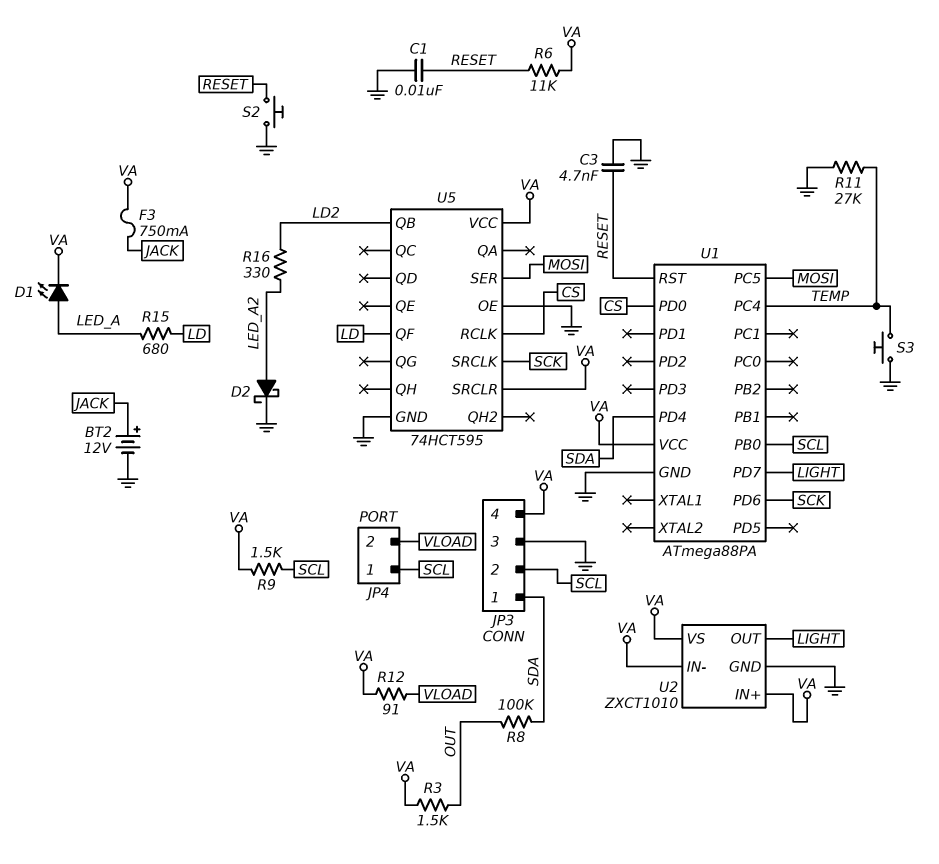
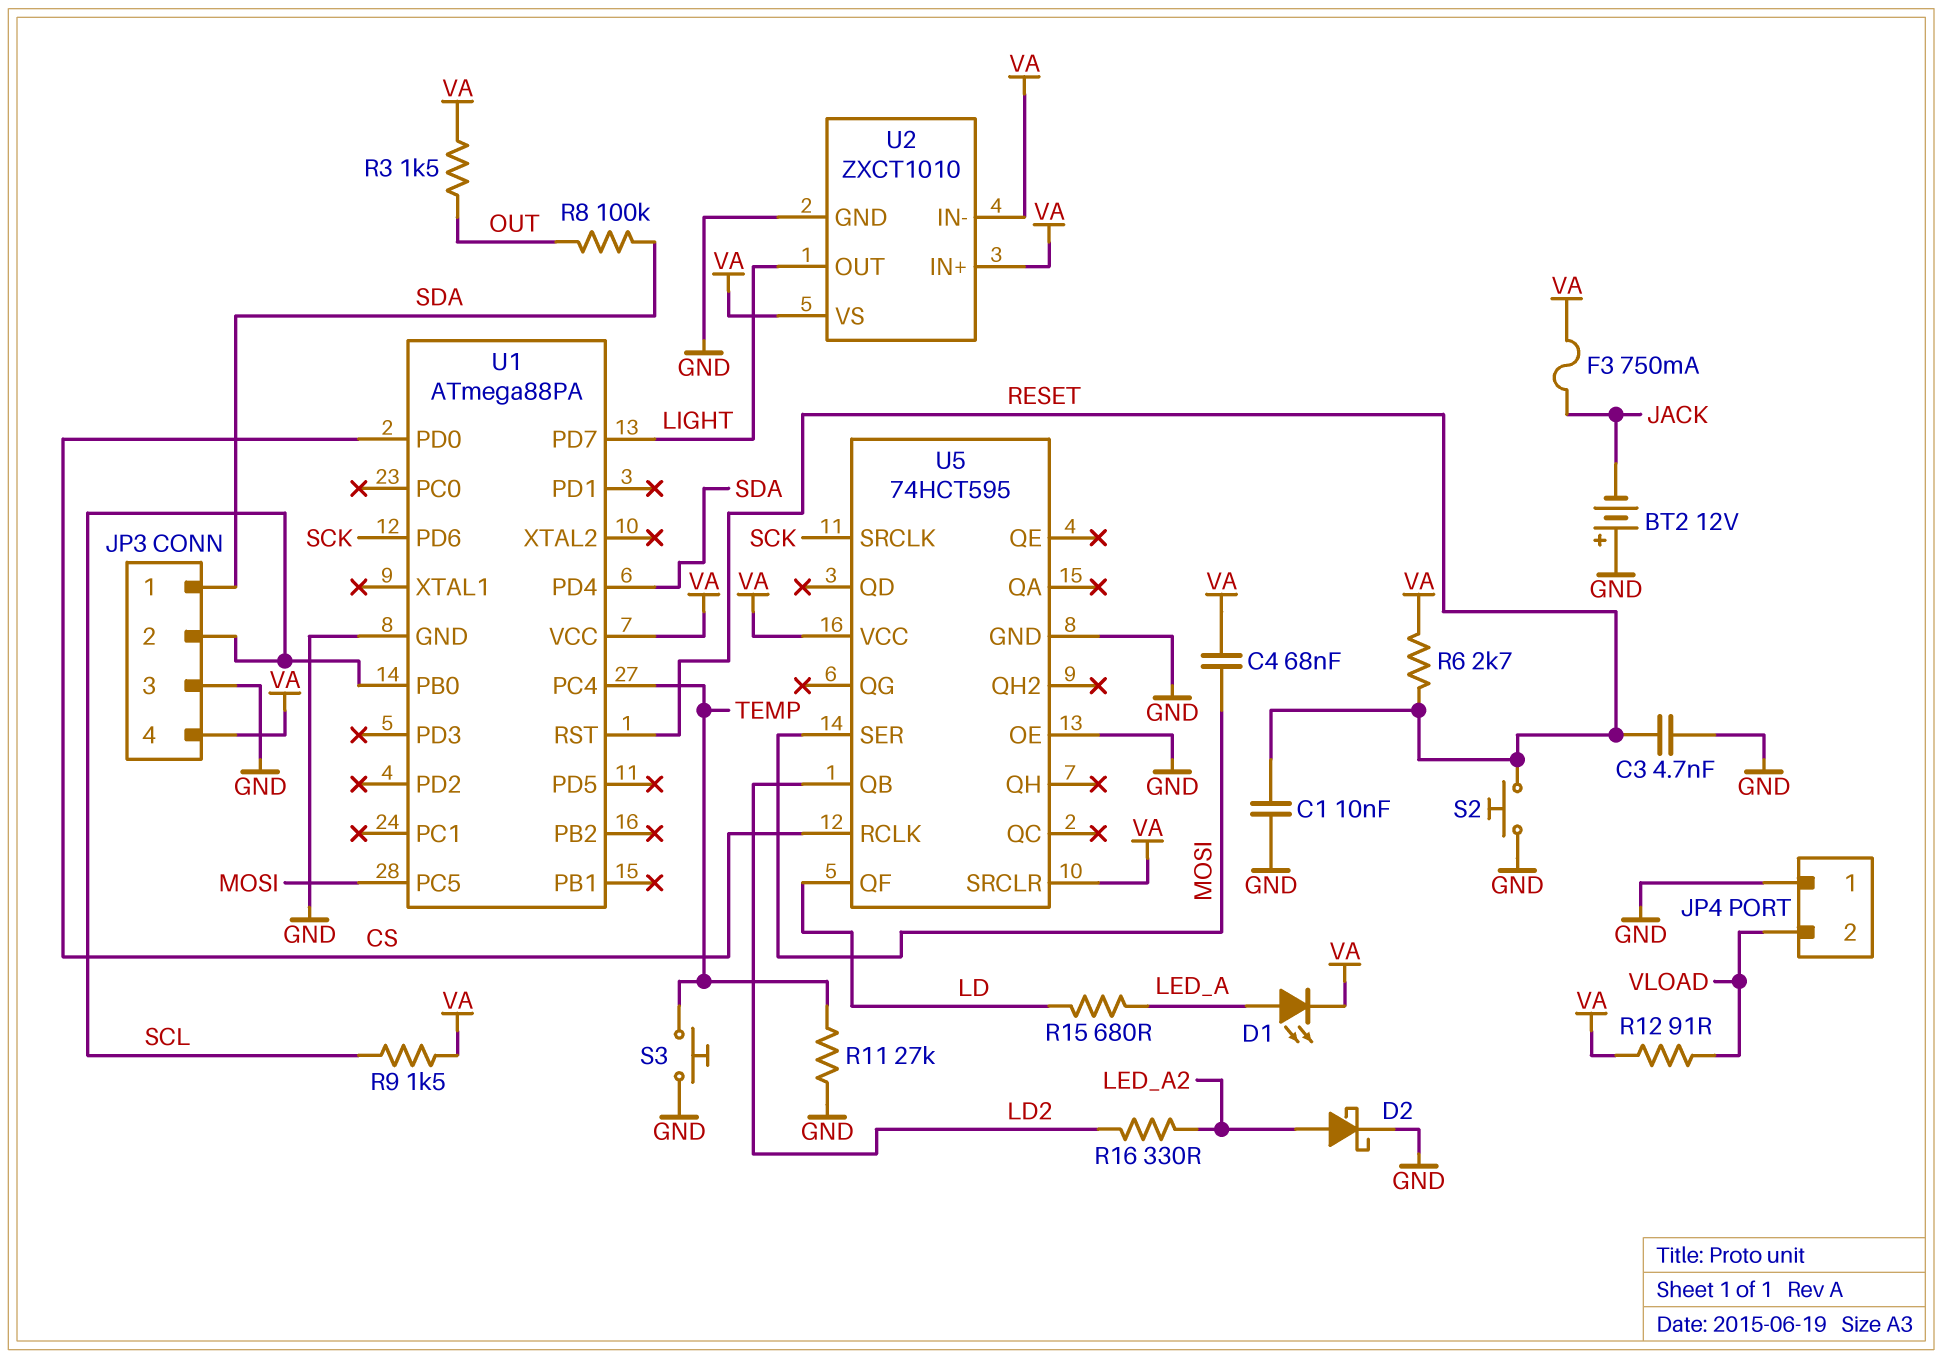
BT2: 12V (plus JACK, minus GND) -> 12V (plus GND, minus JACK)
C4: none -> 68nF (MOSI, VA)
JP4 pin 1: SCL -> GND
R6: 11k (RESET, VA) -> 2.7k (RESET, VA)

